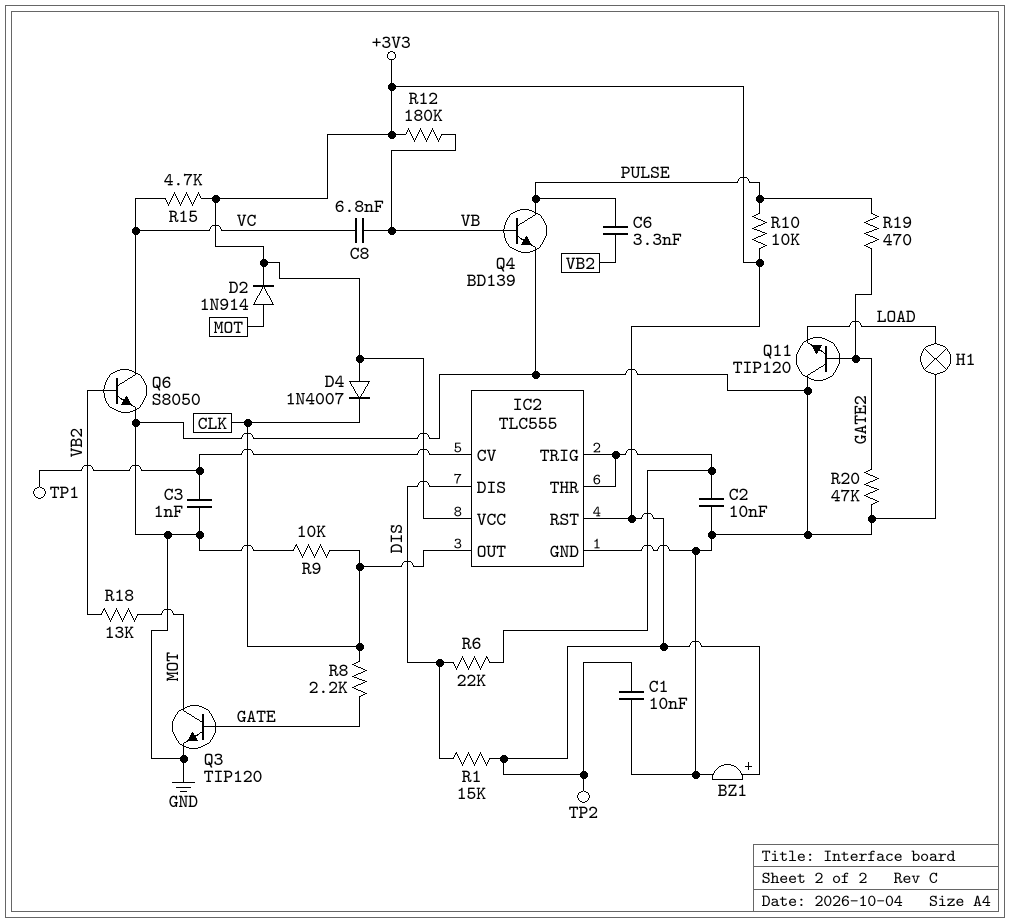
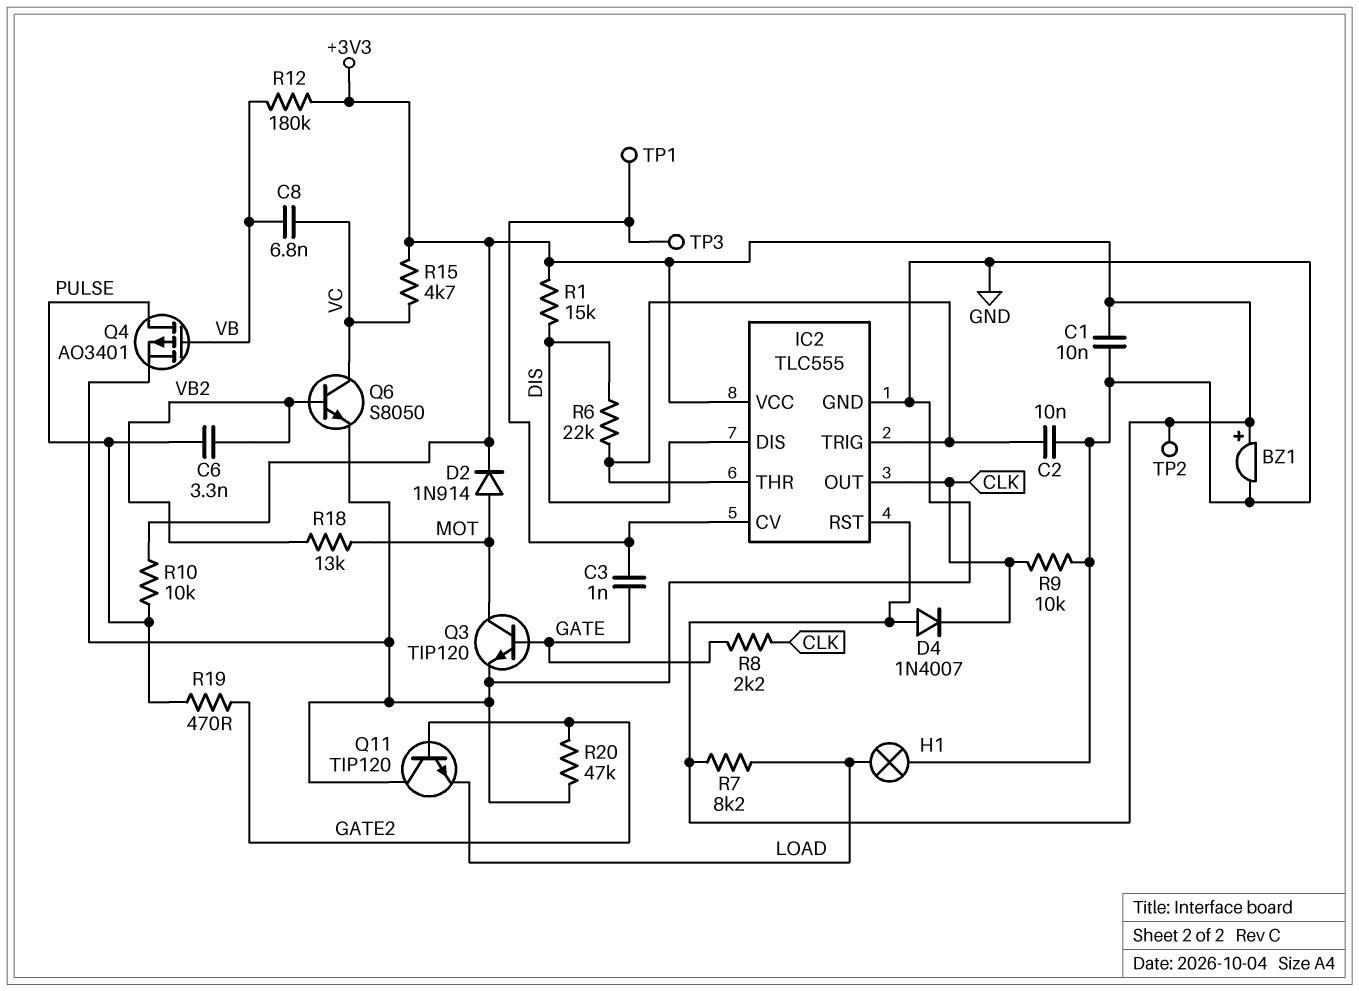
C3: 1nF (GND, IC2/CV) -> 1nF (GATE, IC2/CV)
Q4: NPN BD139 (B VB, C PULSE, E GND) -> PMOS AO3401 (G VB, D PULSE, S GND)
R7: none -> 8.2k (+3V3, LOAD)
TP3: none -> test point (IC2/CV)

